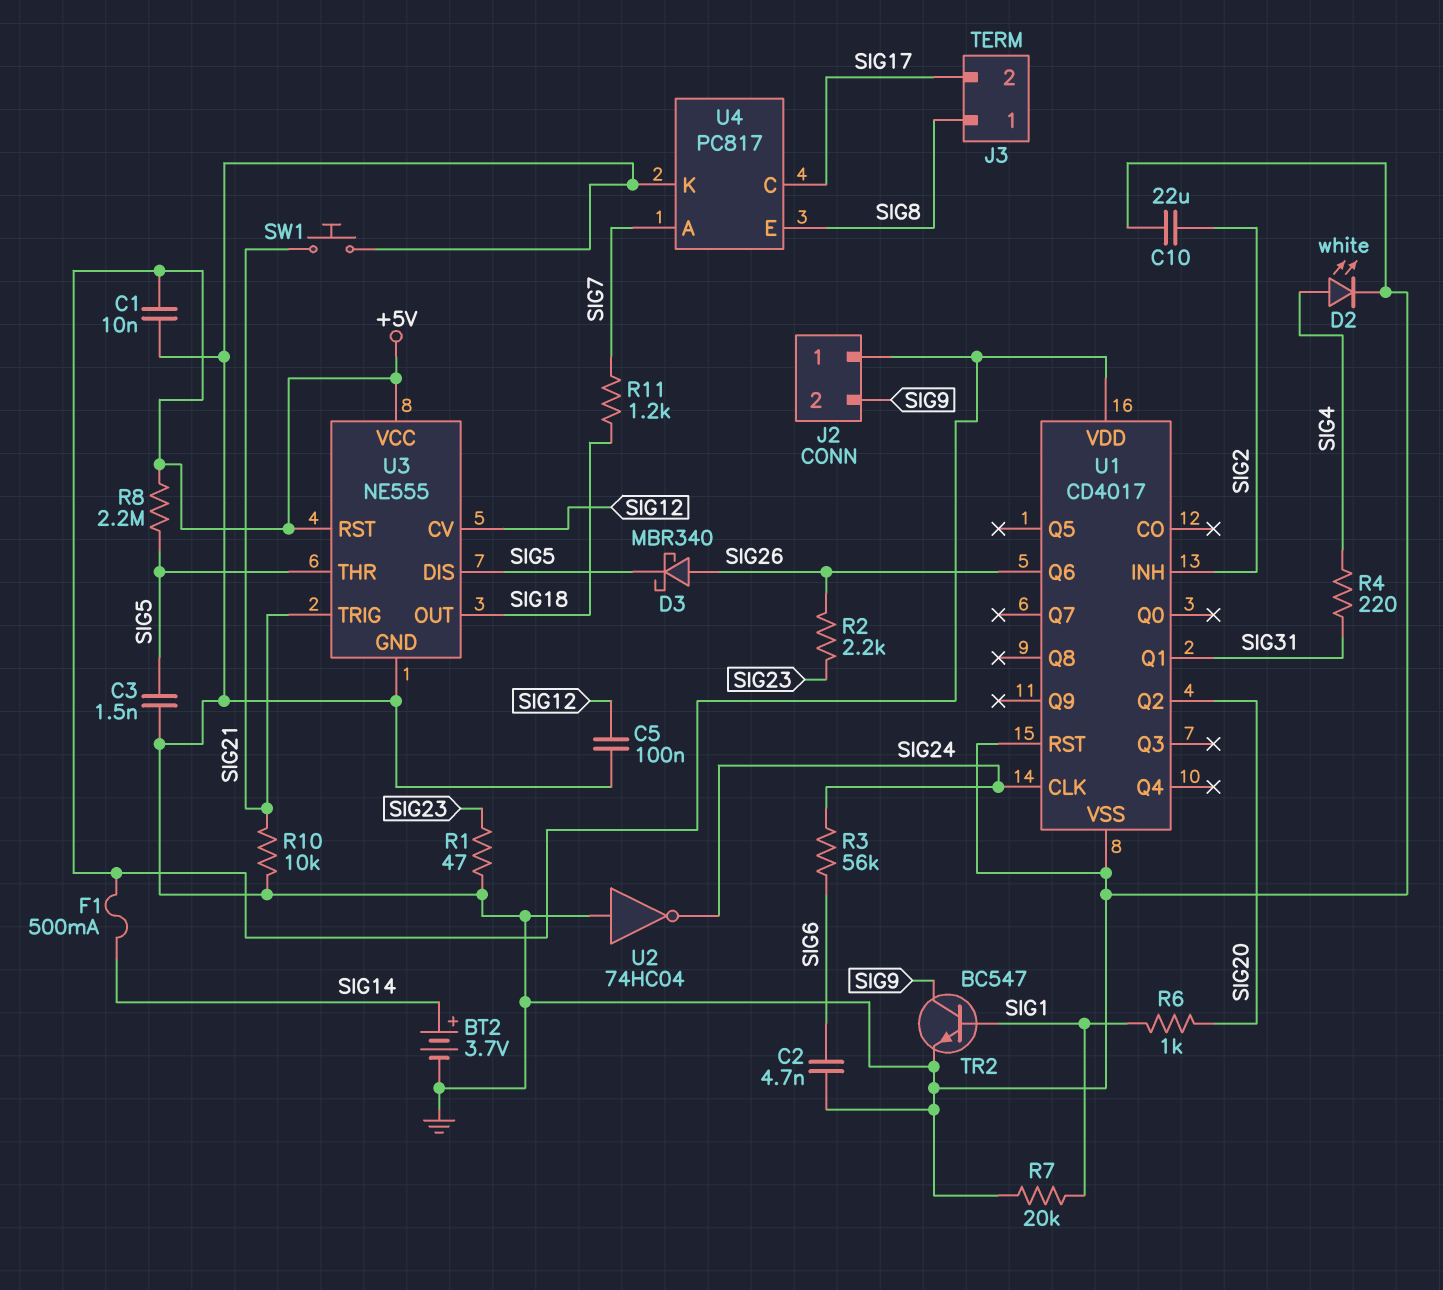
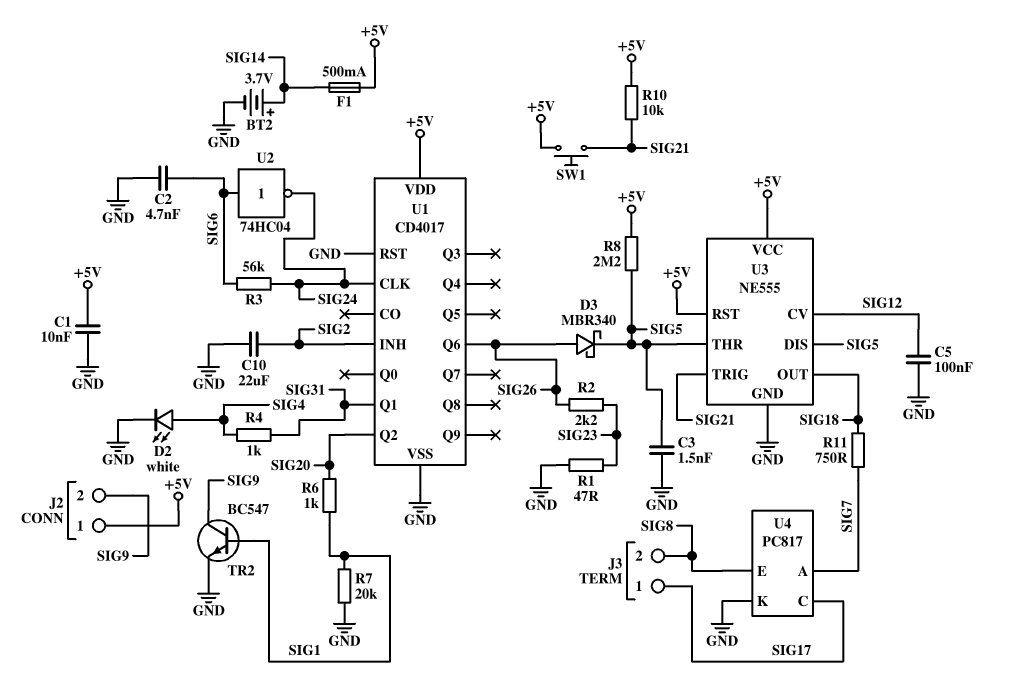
J3 pin 1: SIG8 -> SIG17
J3 pin 2: SIG17 -> SIG8
R4: 220 (SIG4, SIG31) -> 1k (SIG4, SIG31)
R10: 10k (GND, SIG21) -> 10k (+5V, SIG21)
R11: 1.2k (SIG7, SIG18) -> 750 (SIG7, SIG18)
SW1: button (GND, SIG21) -> button (+5V, SIG21)
U2: NOT 74HC04 (in GND, out SIG24) -> NOT 74HC04 (in SIG6, out SIG24)

